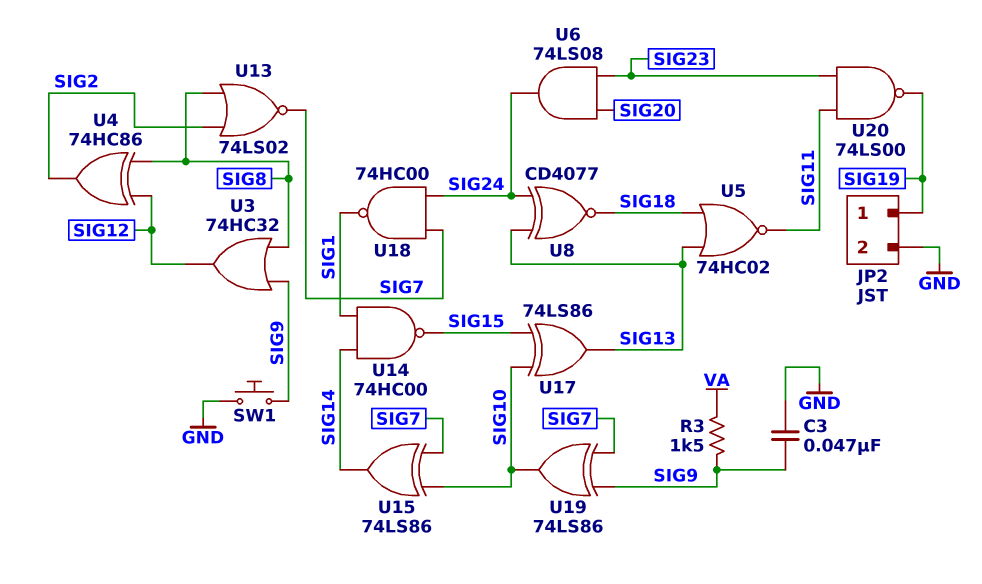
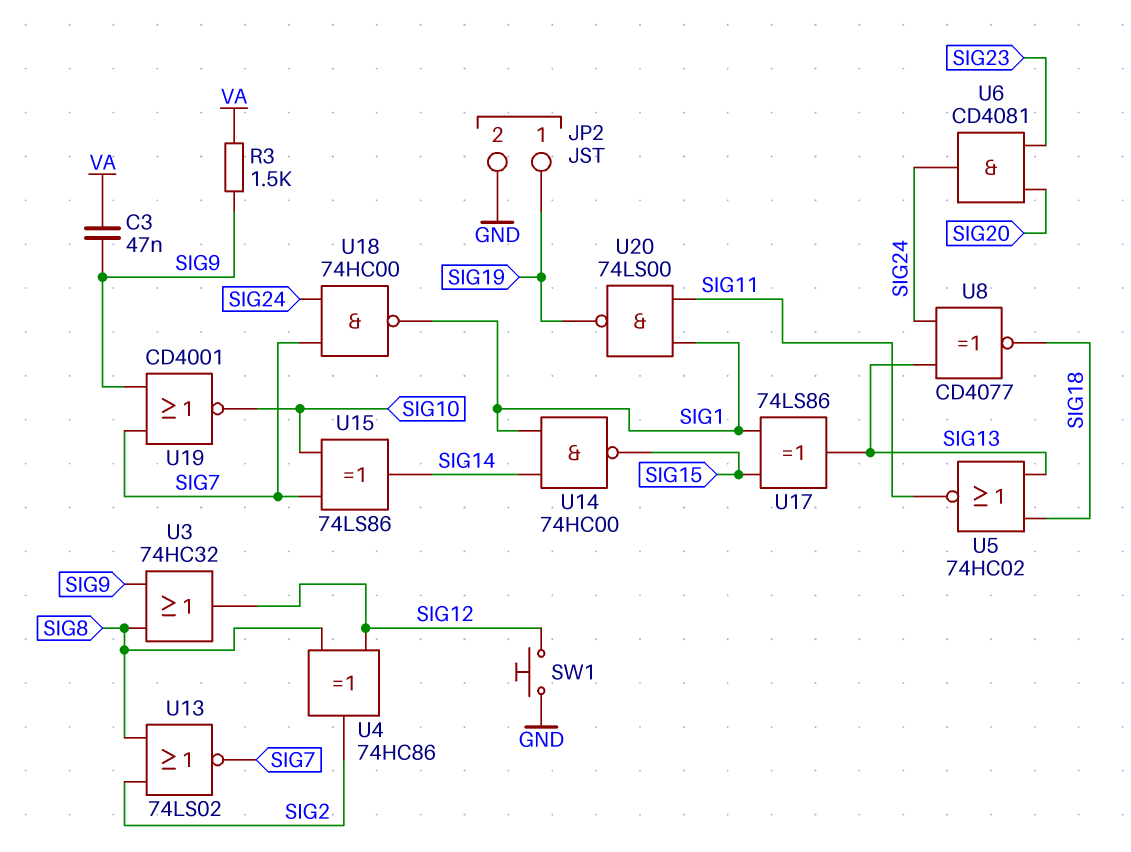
C3: 47nF (GND, SIG9) -> 47nF (SIG9, VA)
SW1: button (GND, SIG9) -> button (GND, SIG12)
U6: AND 74LS08 (in SIG20, in SIG23, out SIG24) -> AND CD4081 (in SIG20, in SIG23, out SIG24)
U17: XOR 74LS86 (in SIG10, in SIG15, out SIG13) -> XOR 74LS86 (in SIG1, in SIG15, out SIG13)
U19: XOR 74LS86 (in SIG7, in SIG9, out SIG10) -> NOR CD4001 (in SIG7, in SIG9, out SIG10)
U20: NAND 74LS00 (in SIG11, in SIG23, out SIG19) -> NAND 74LS00 (in SIG1, in SIG11, out SIG19)

